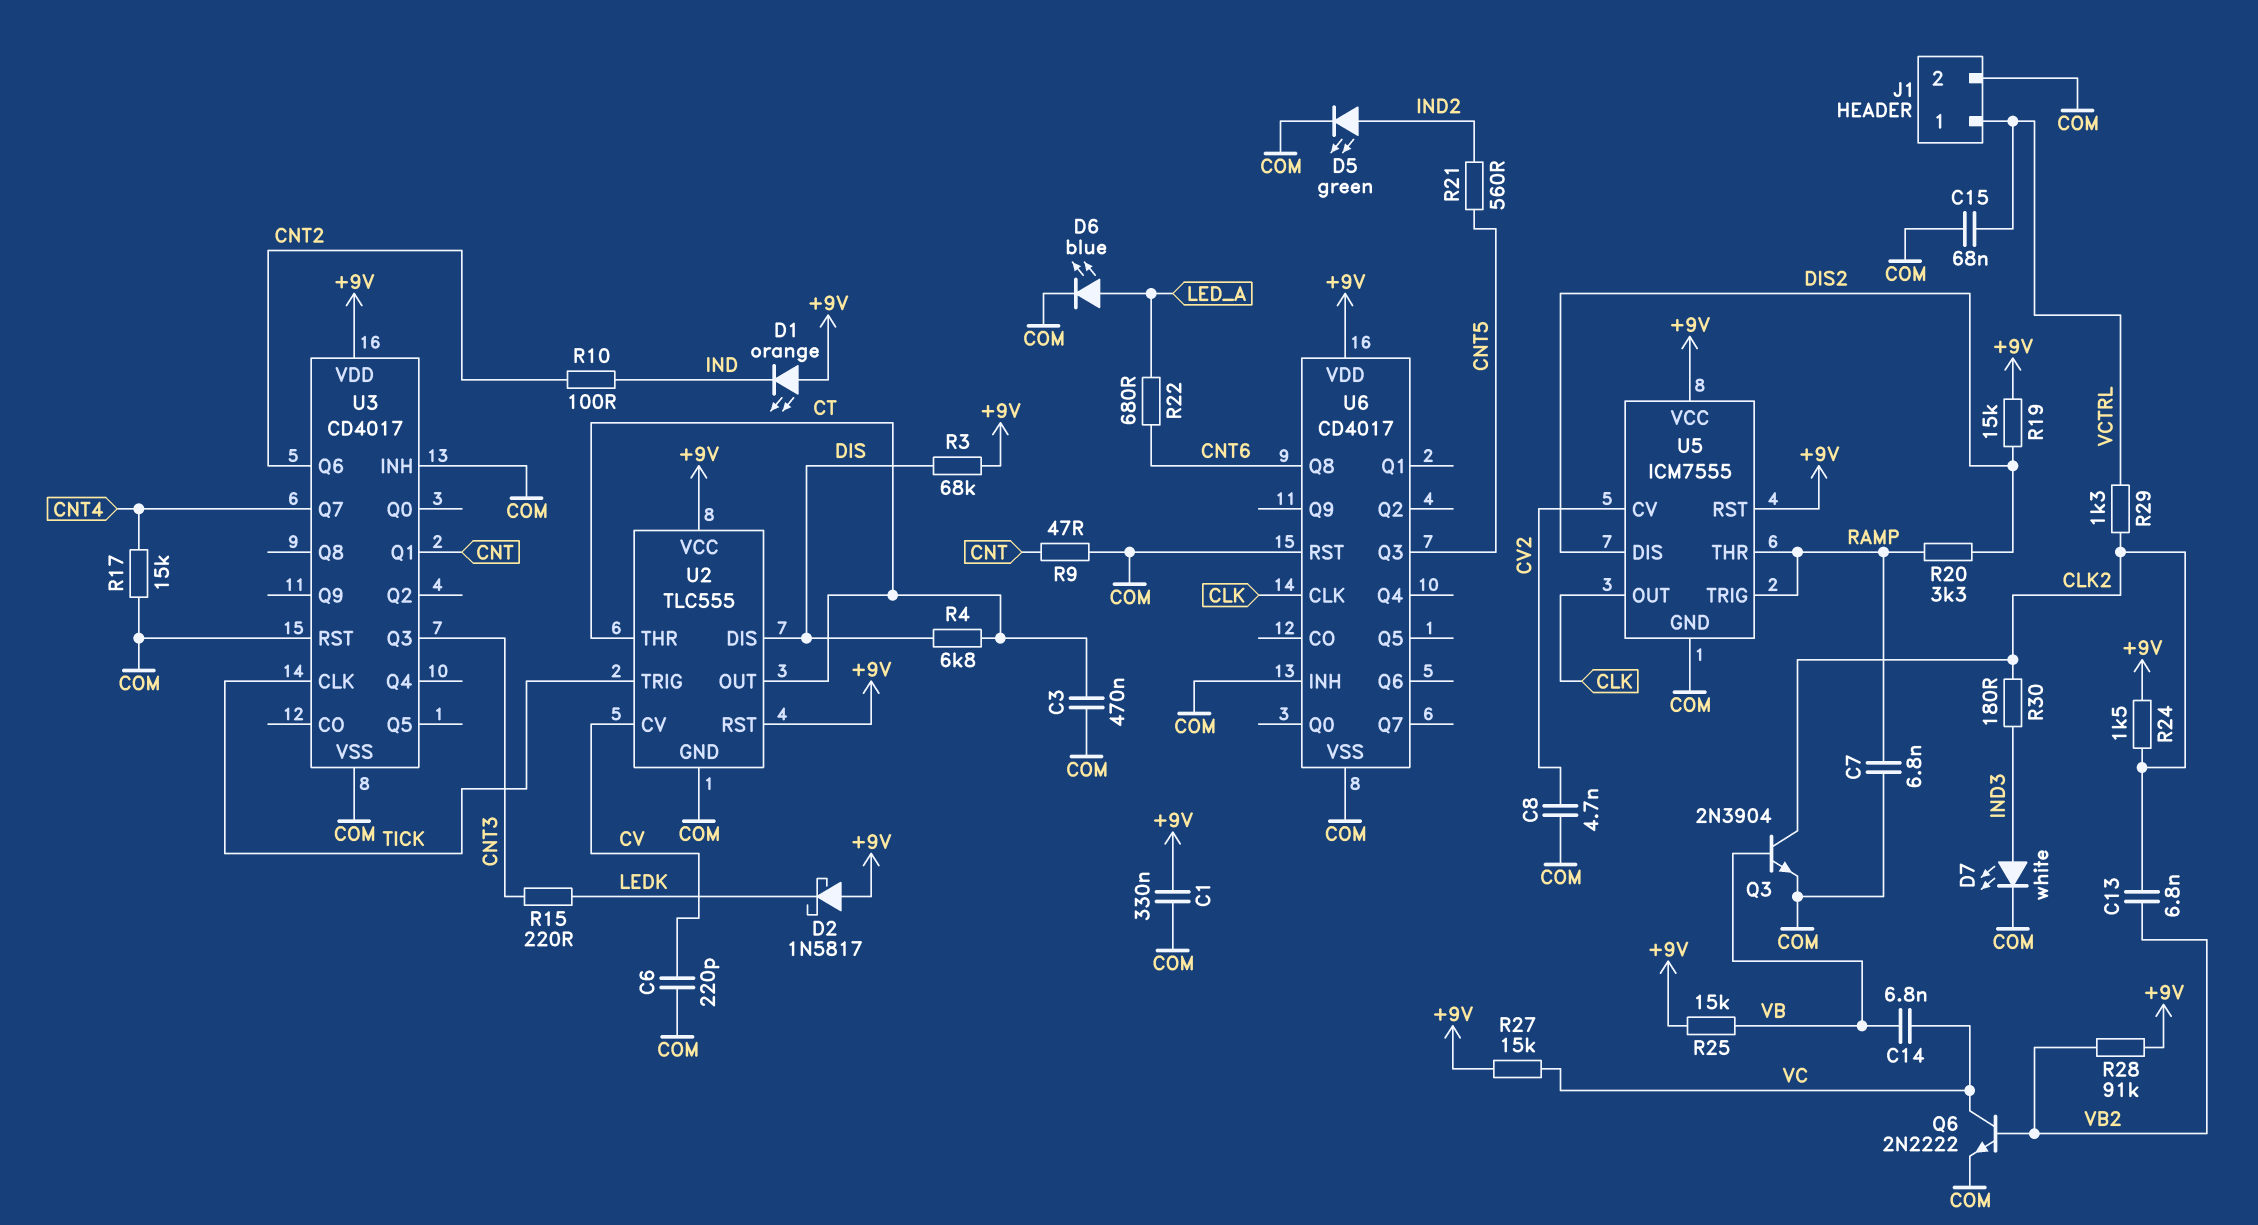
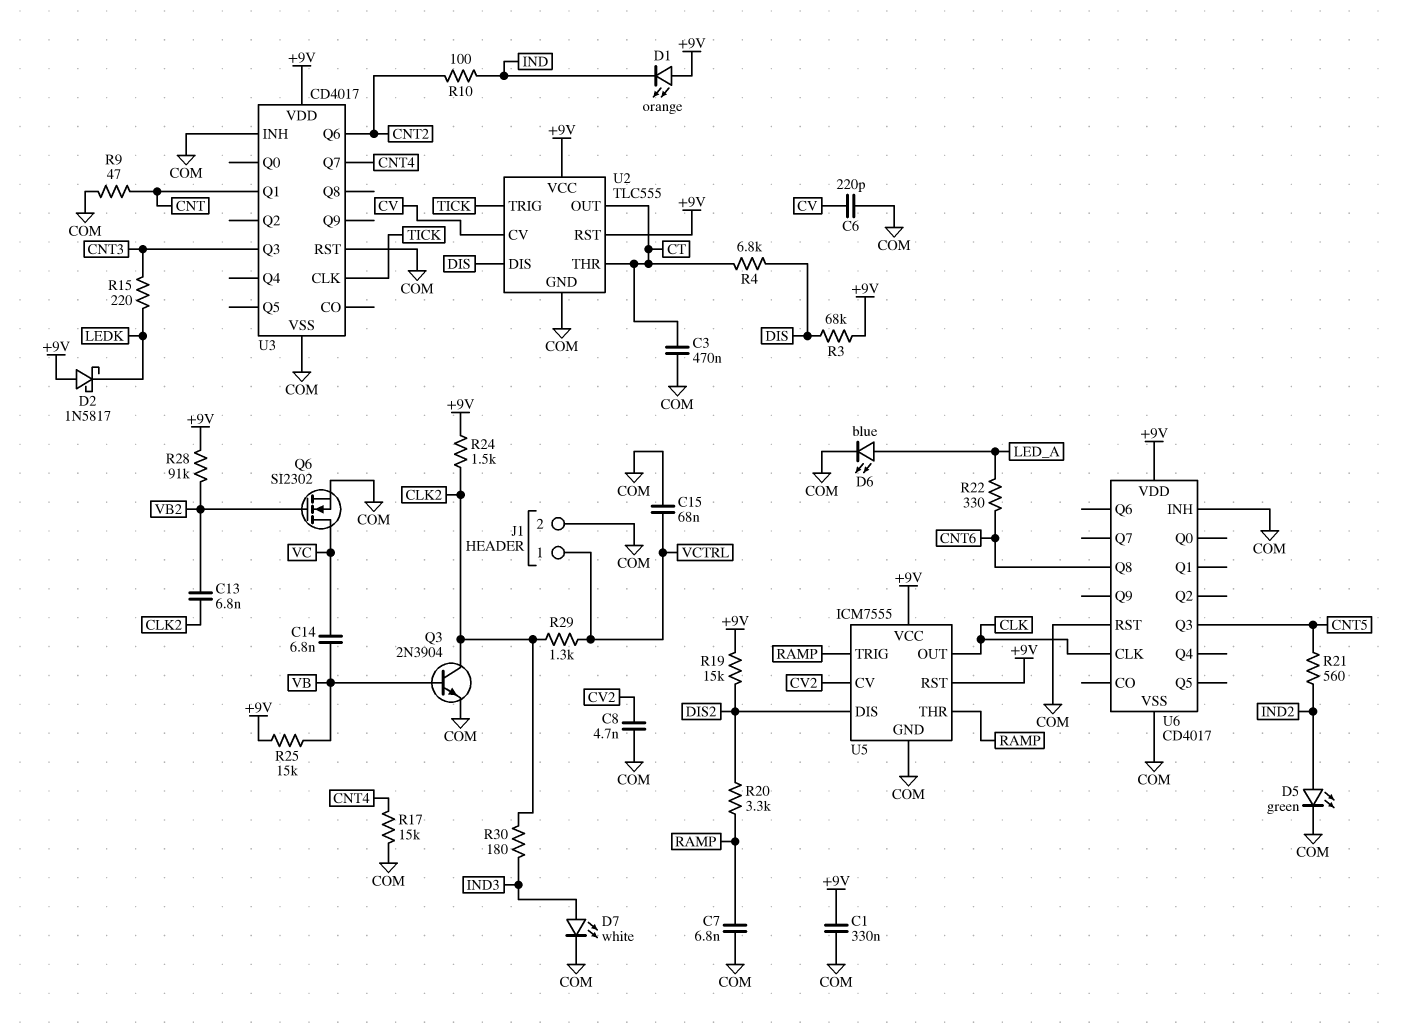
Q6: NPN 2N2222 (B VB2, C VC, E COM) -> NMOS SI2302 (G VB2, D VC, S COM)
R22: 680 (CNT6, LED_A) -> 330 (CNT6, LED_A)
R27: 15k (+9V, VC) -> none

